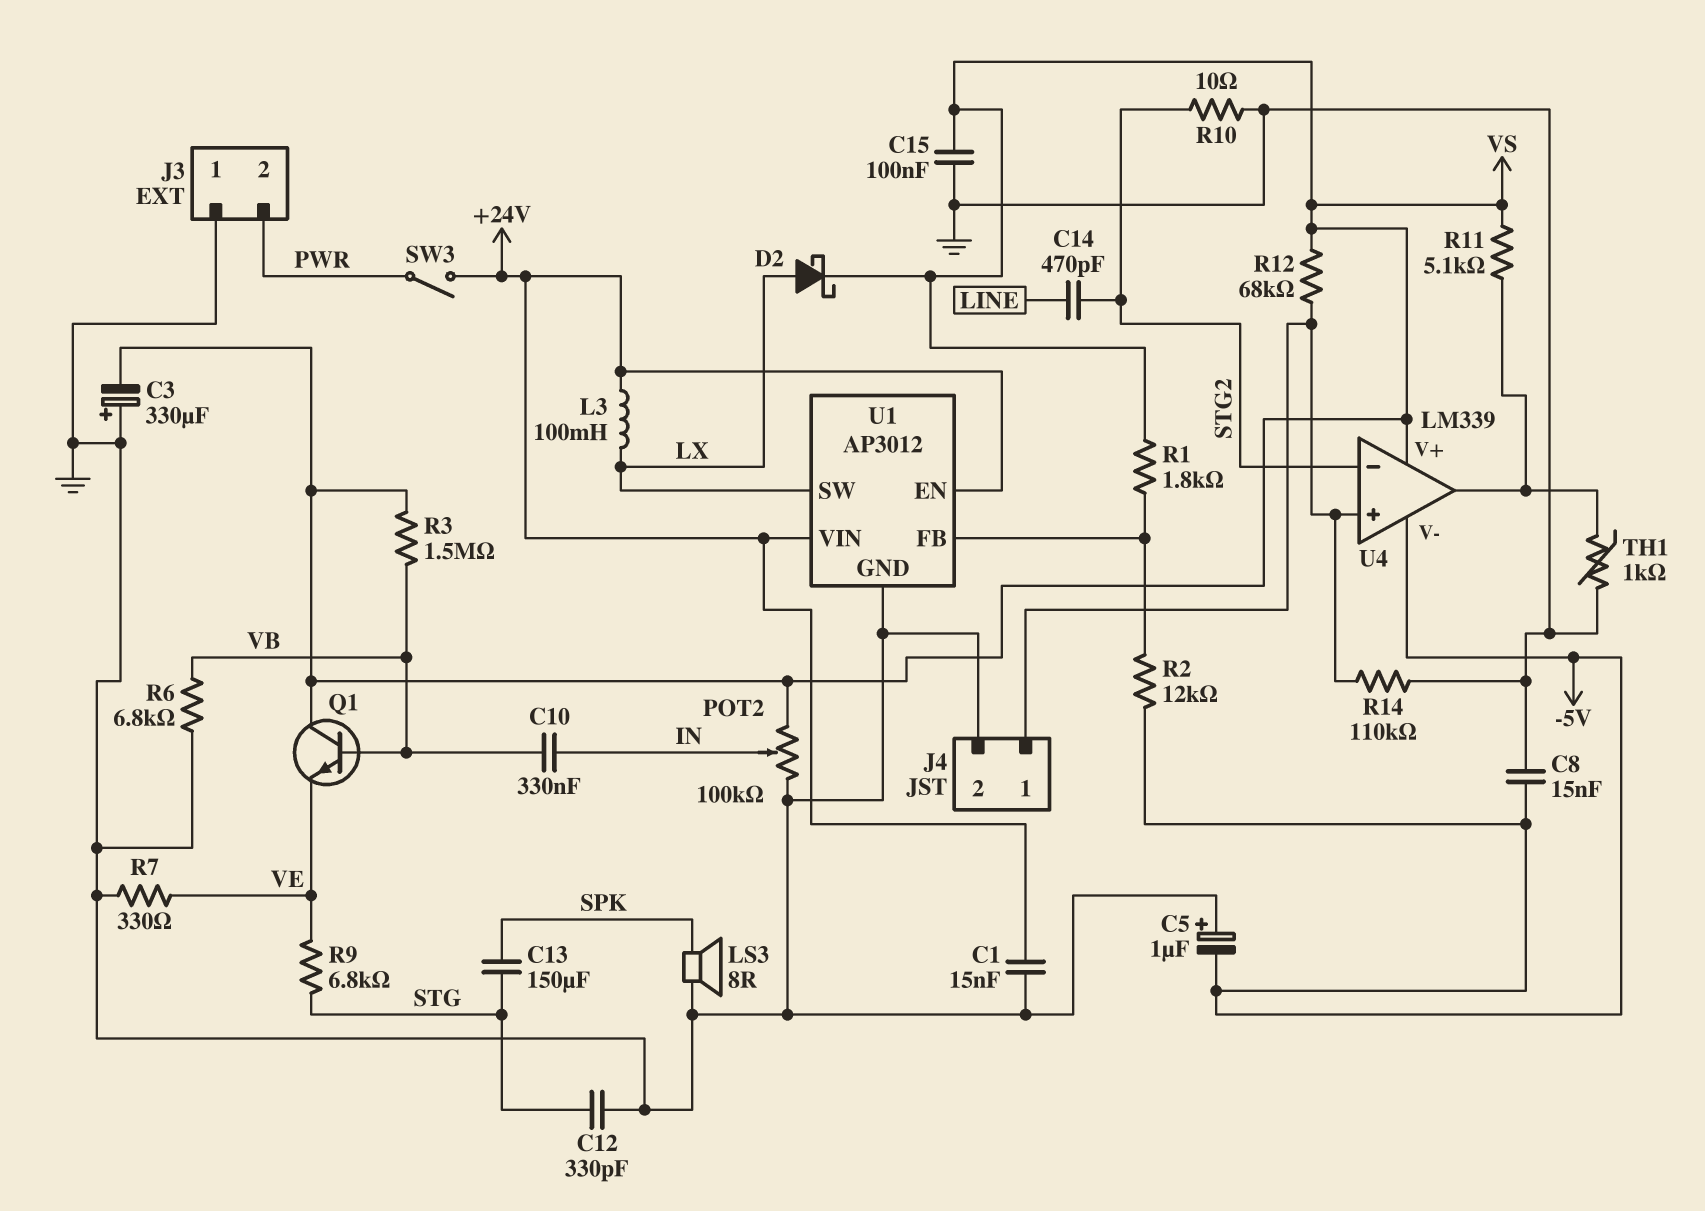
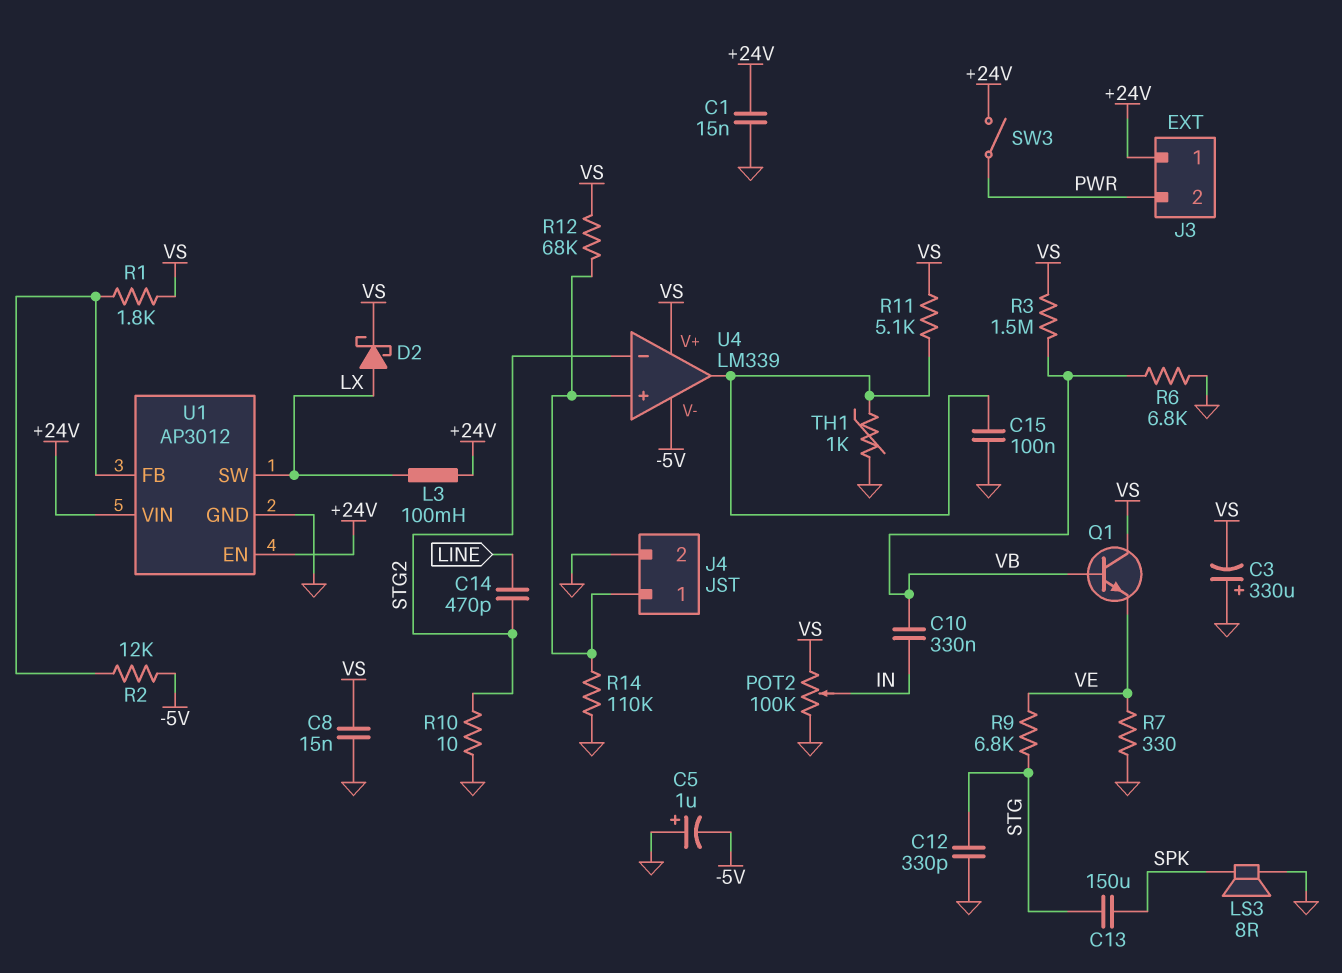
C8: 15nF (-5V, GND) -> 15nF (GND, VS)
C15: 100nF (GND, VS) -> 100nF (GND, U4/out)
J3 pin 1: GND -> +24V

